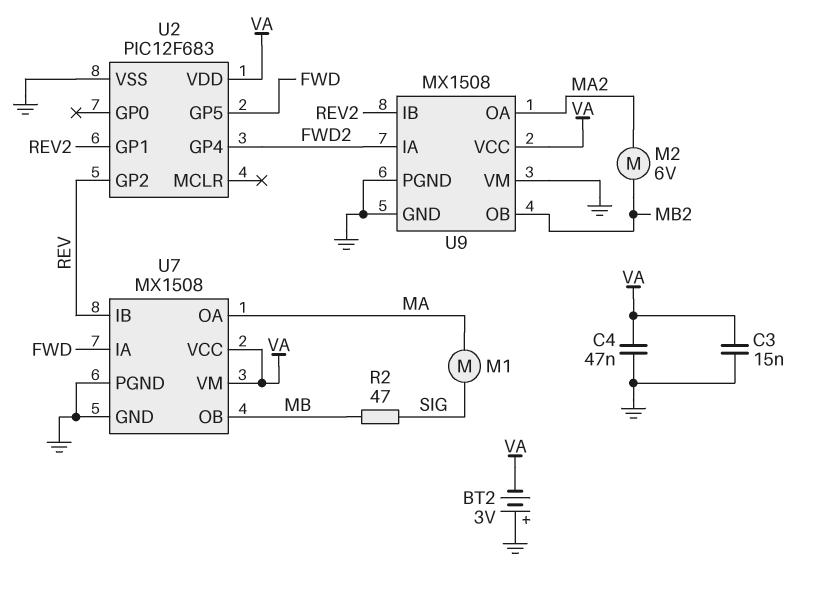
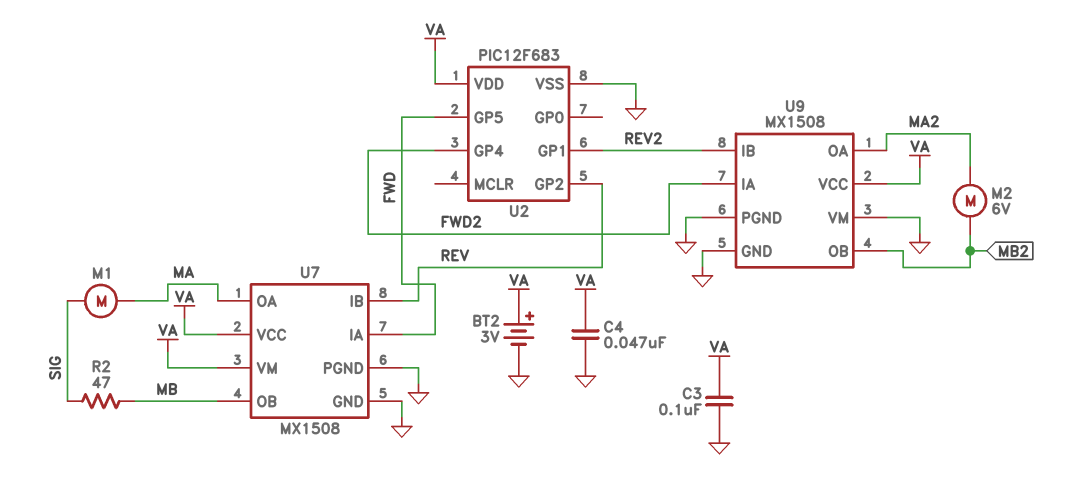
BT2: 3V (plus GND, minus VA) -> 3V (plus VA, minus GND)
C3: 15nF (GND, VA) -> 100nF (GND, VA)

